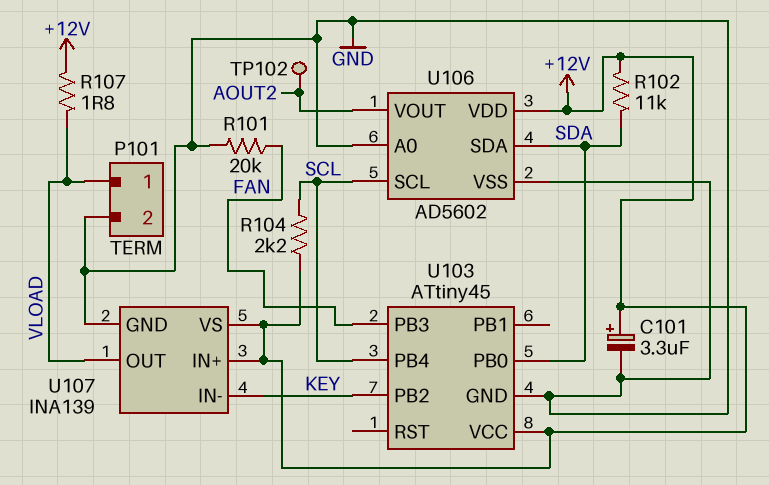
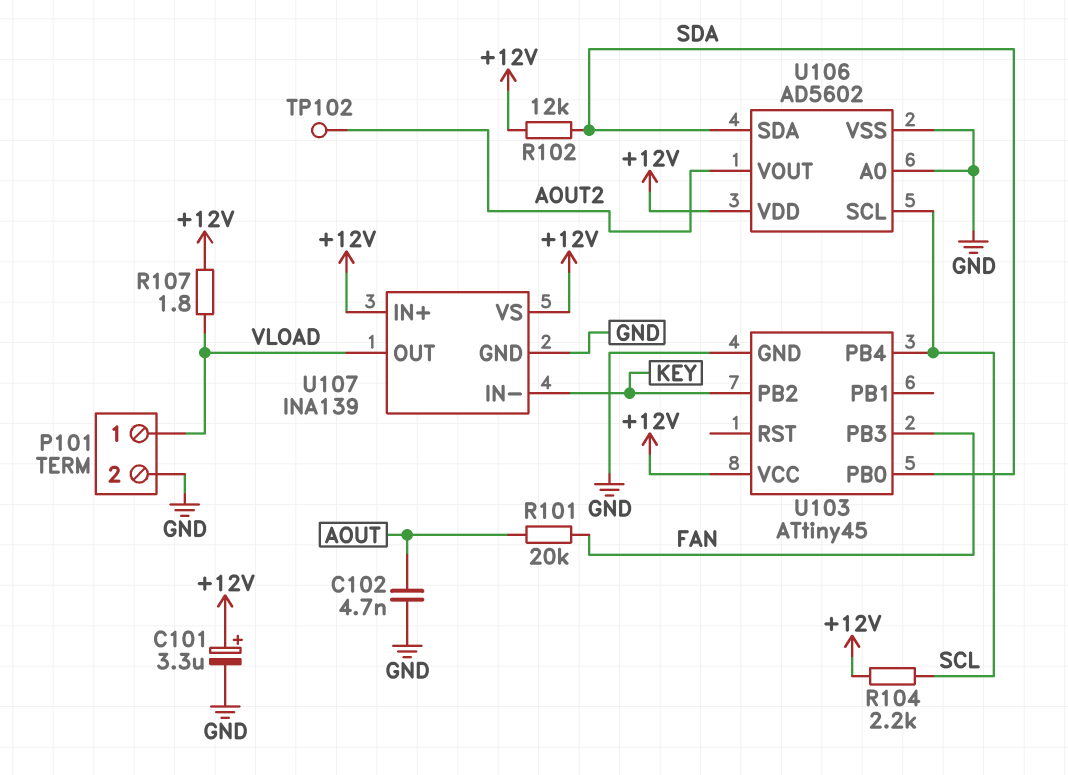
C102: none -> 4.7nF (AOUT, GND)
R101: 20k (FAN, GND) -> 20k (AOUT, FAN)
R102: 11k (+12V, SDA) -> 12k (+12V, SDA)

